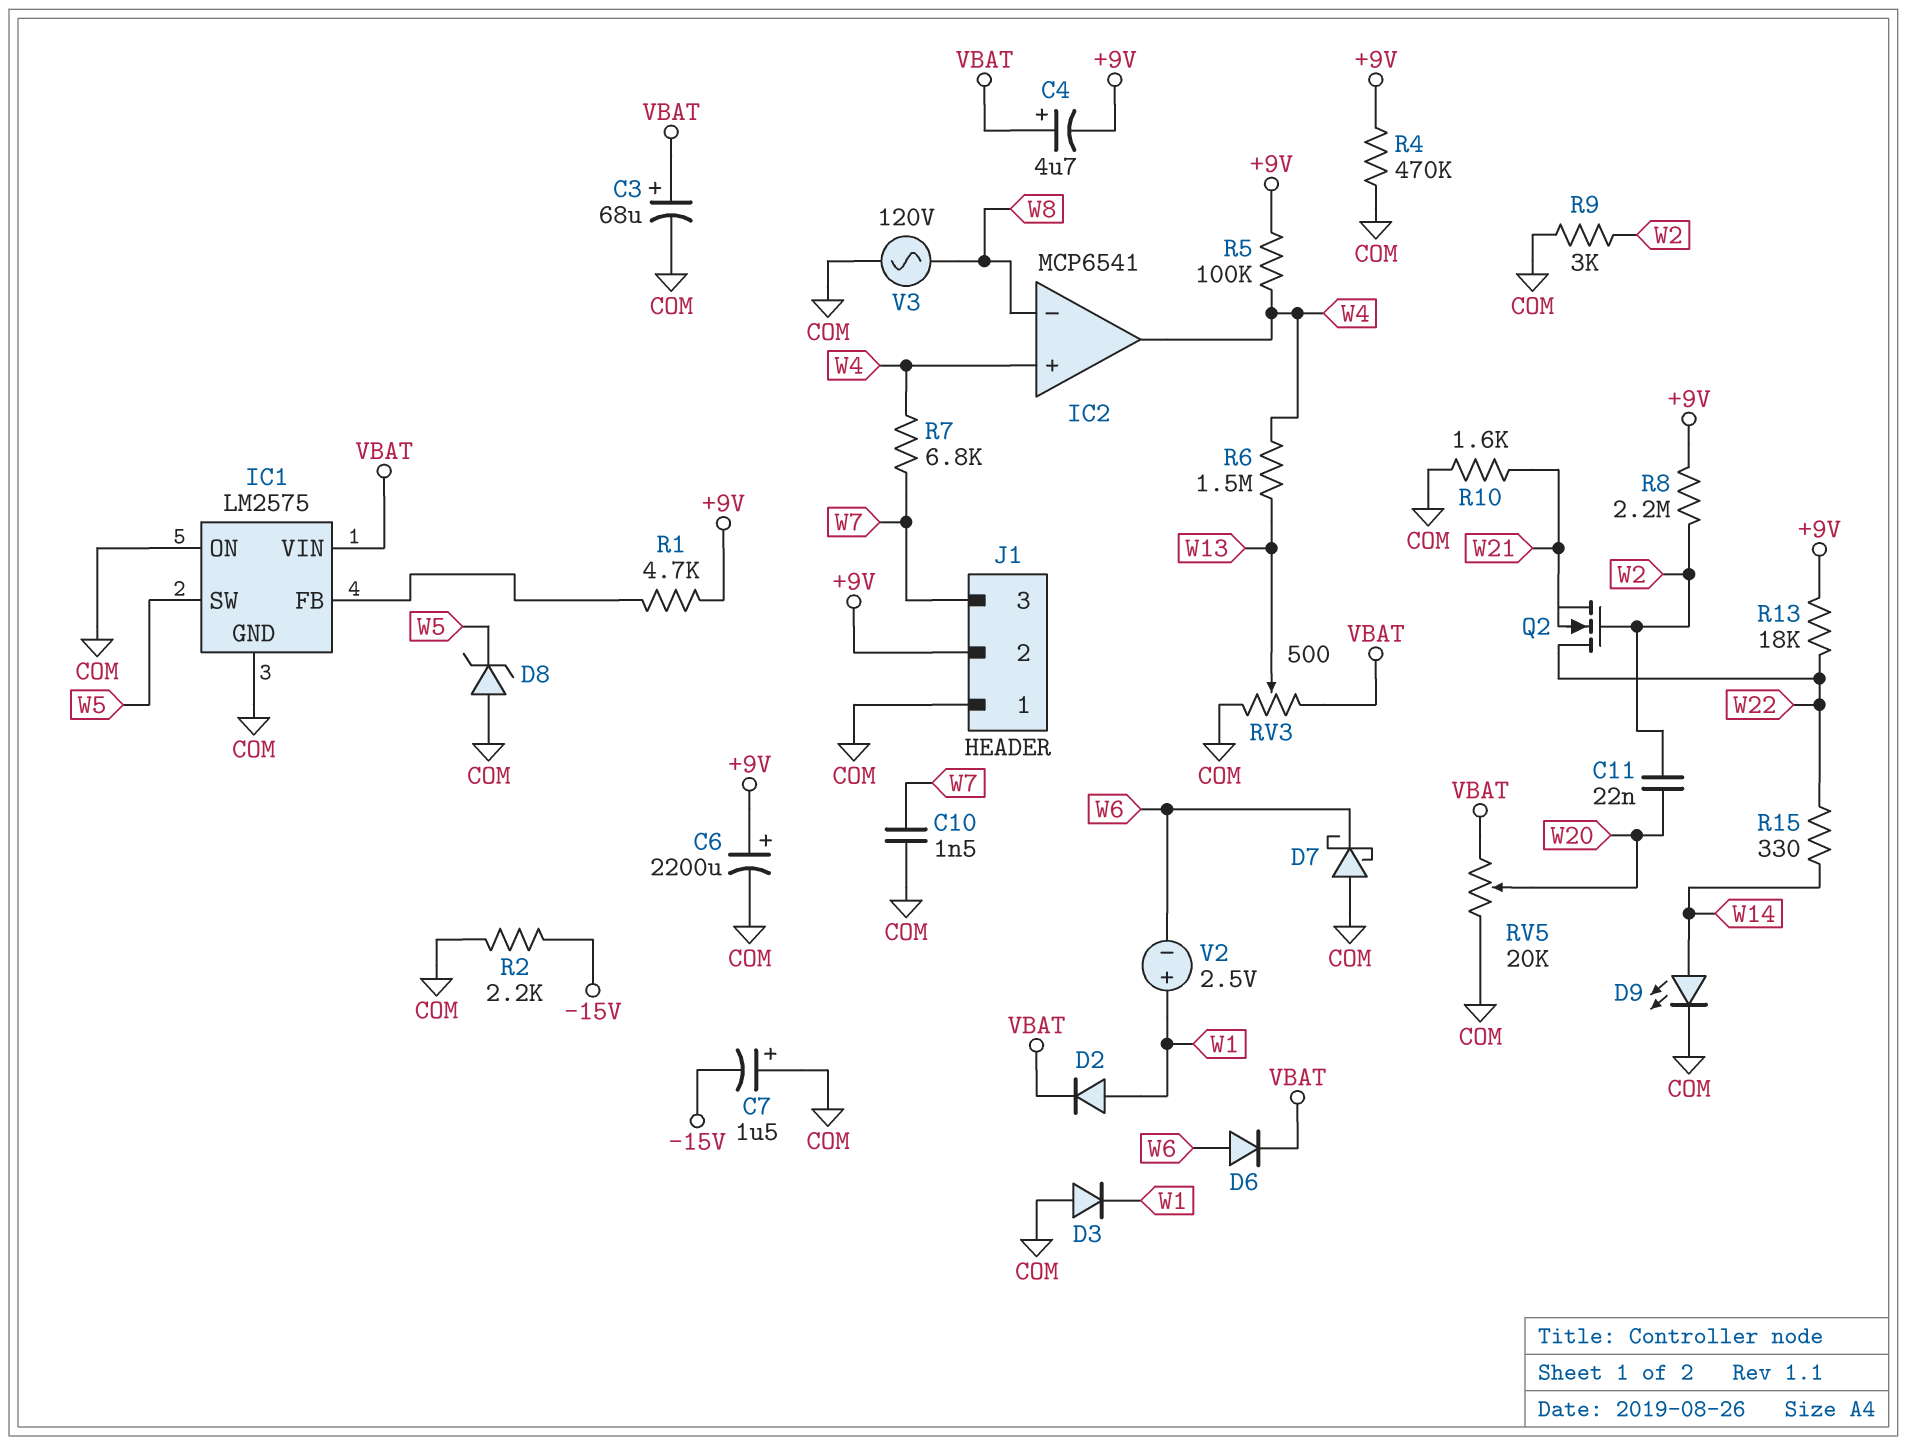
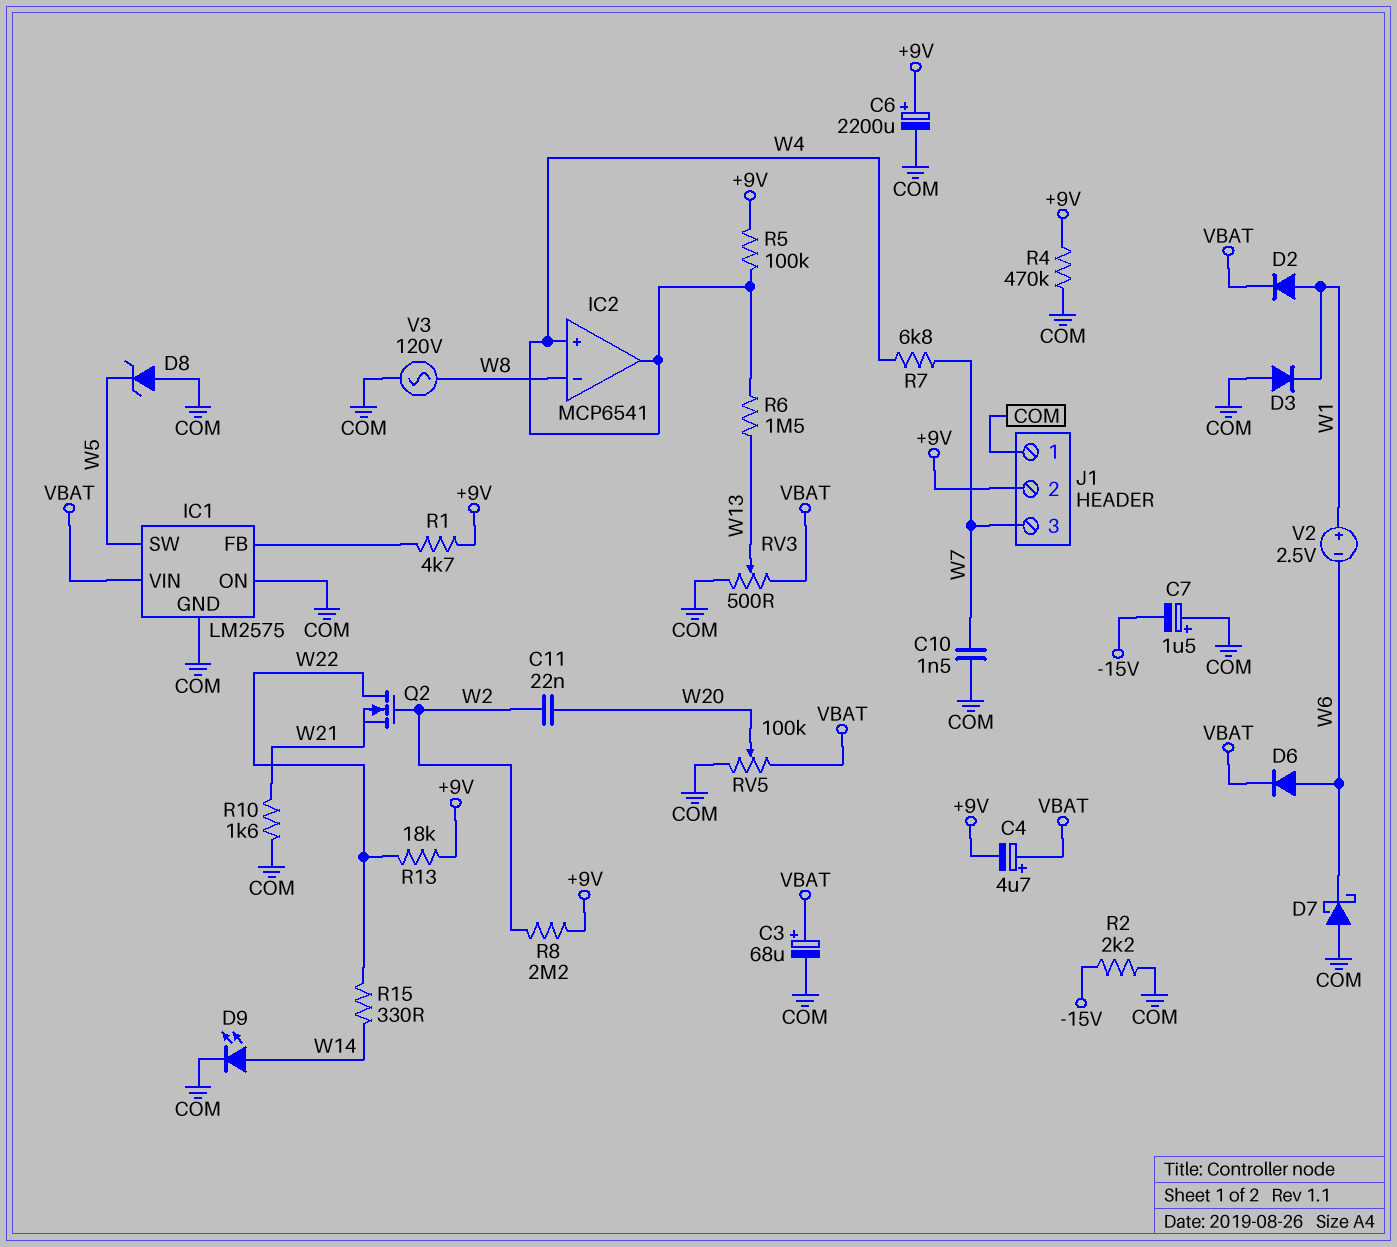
R9: 3k (COM, W2) -> none
RV5: 20k (COM, VBAT, wiper W20) -> 100k (COM, VBAT, wiper W20)

